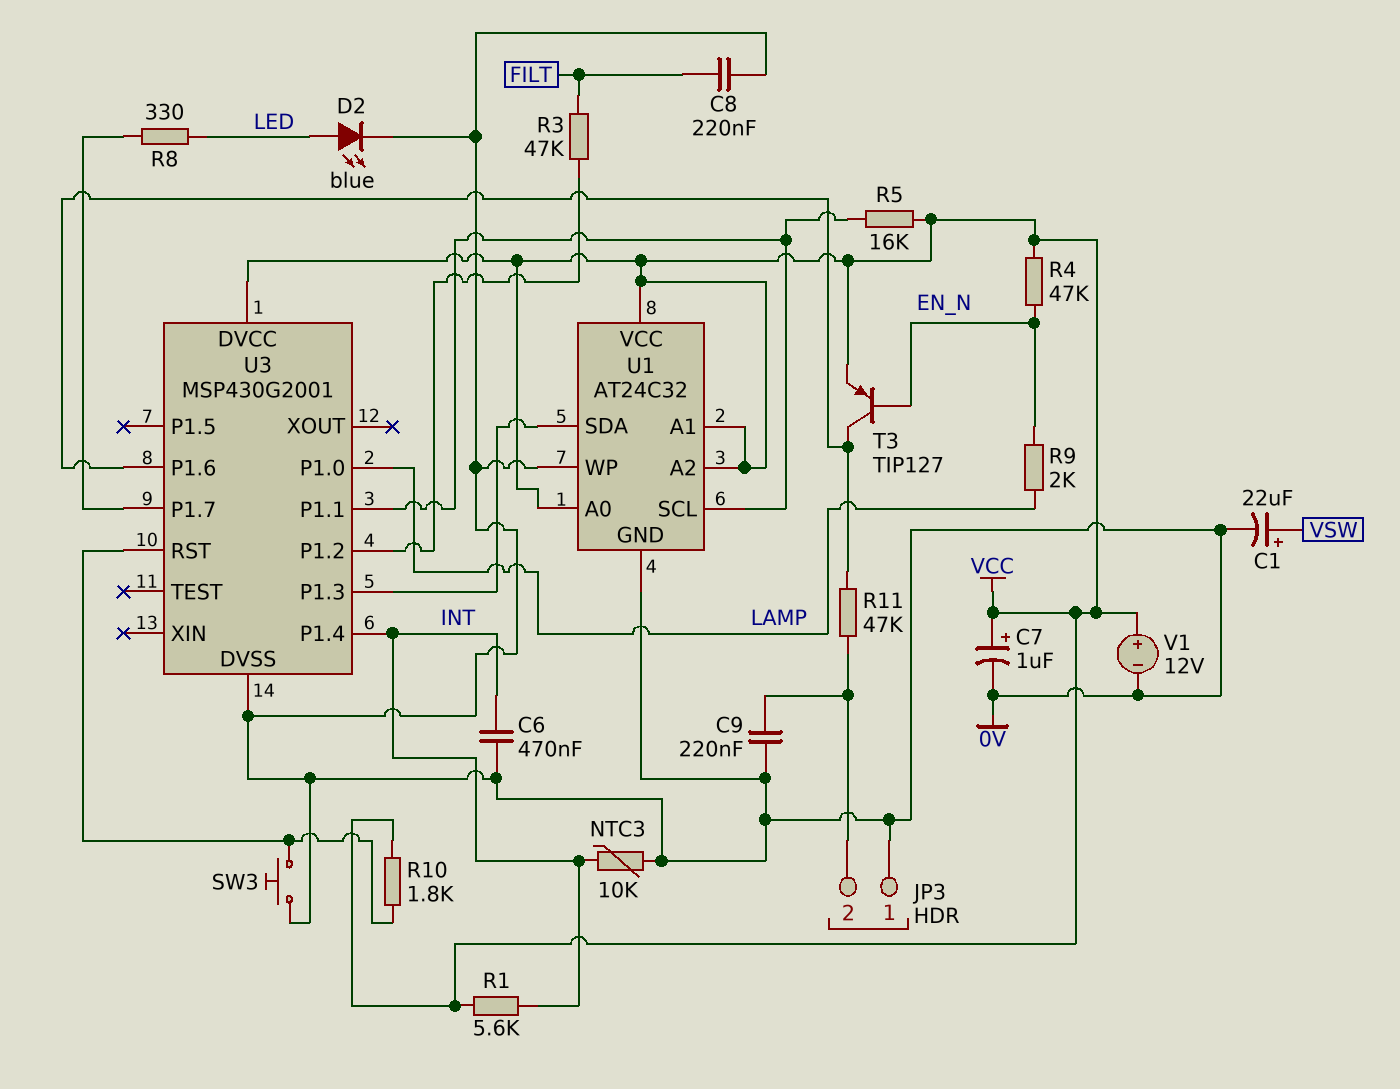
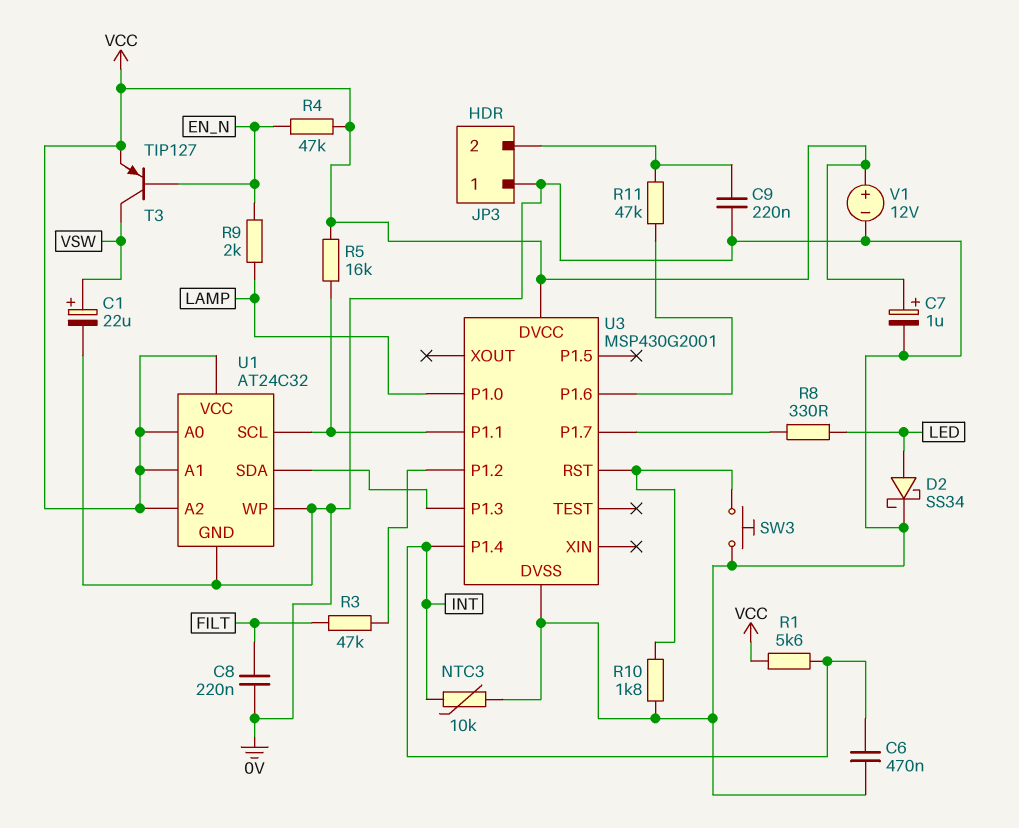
D2: LED blue (A LED, K 0V) -> schottky SS34 (A LED, K 0V)
R10: 1.8k (U3/RST, VCC) -> 1.8k (0V, U3/RST)
T3: PNP TIP127 (B EN_N, C U3/P1.6, E VCC) -> PNP TIP127 (B EN_N, C VSW, E VCC)

